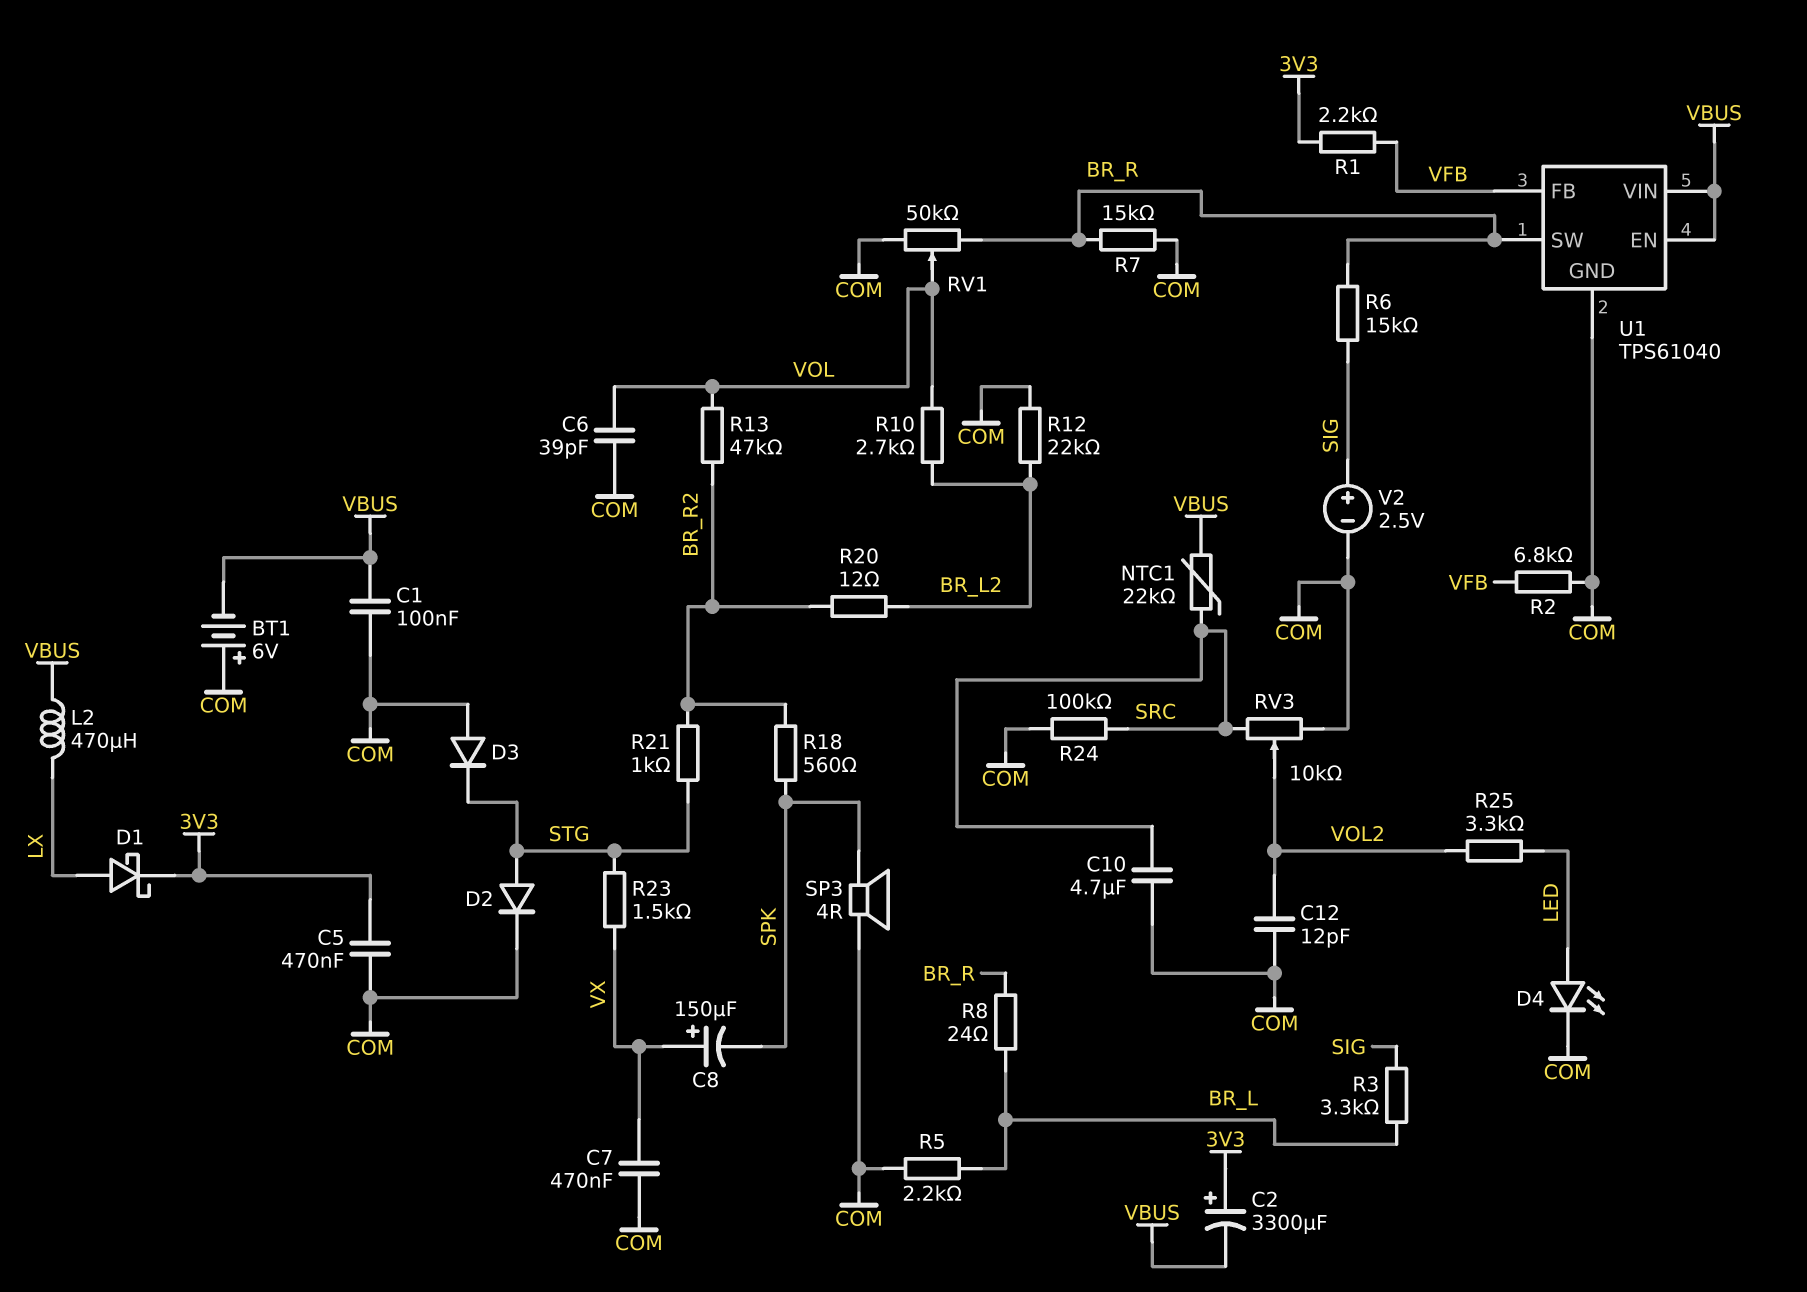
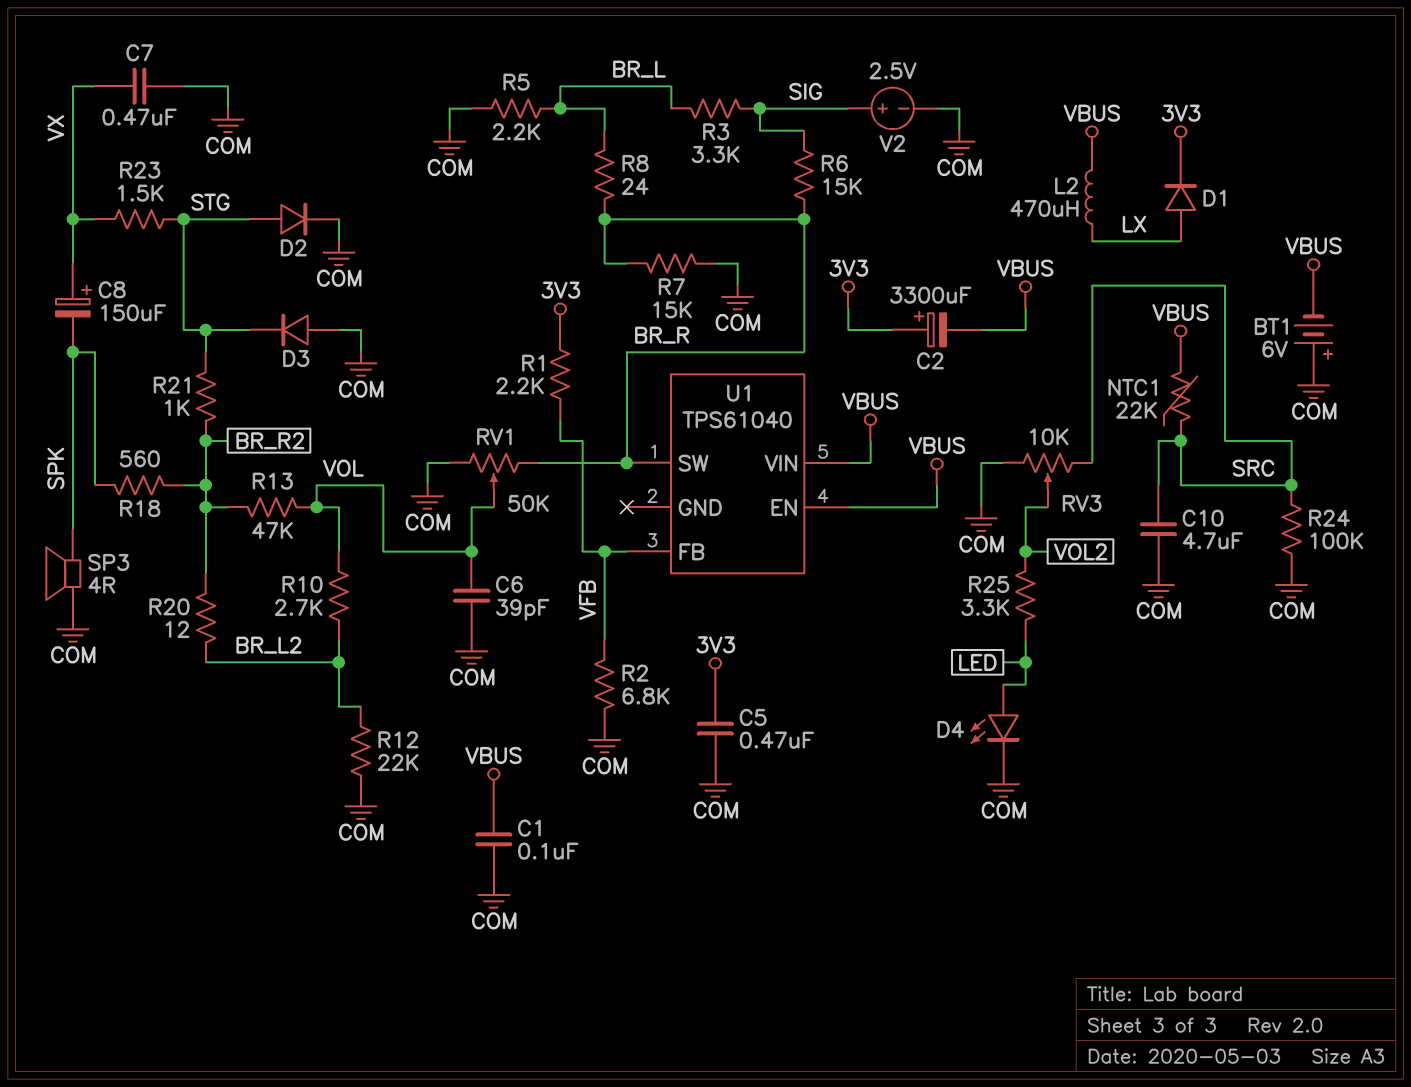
C12: 12pF (COM, VOL2) -> none
D1: schottky (A LX, K 3V3) -> diode (A LX, K 3V3)
U1 pin GND: COM -> none

